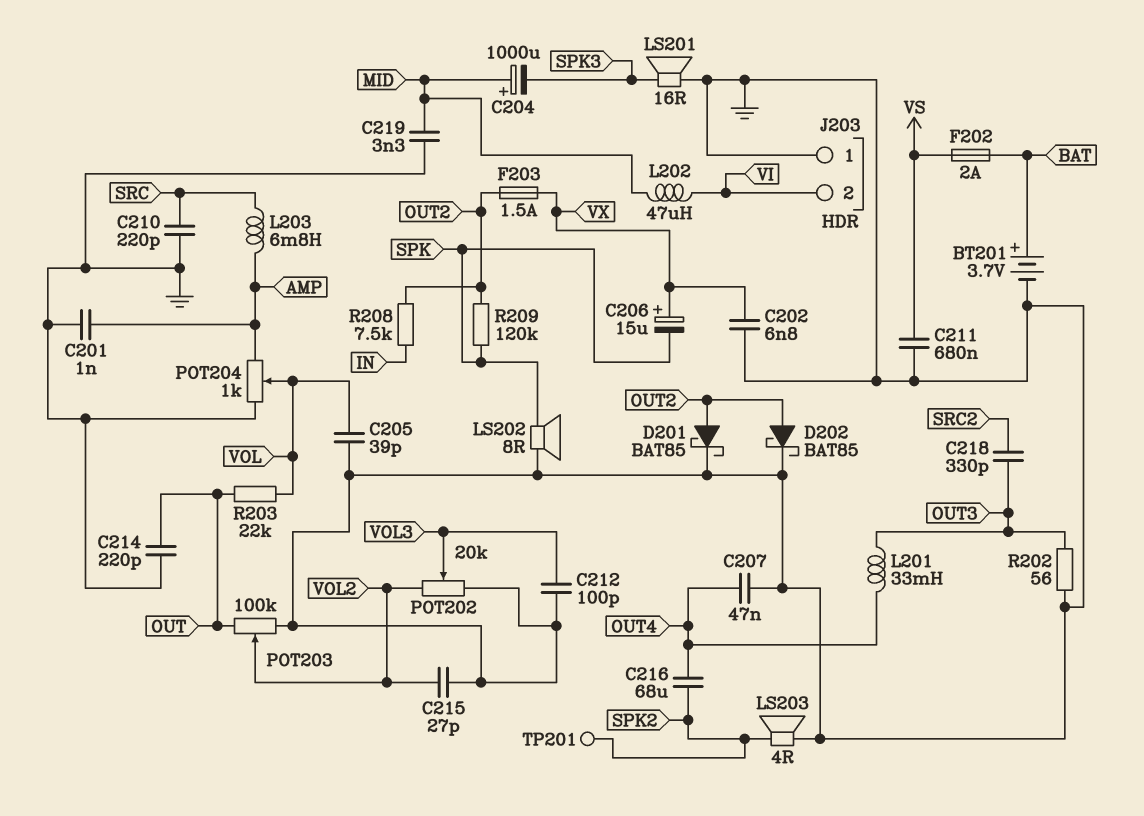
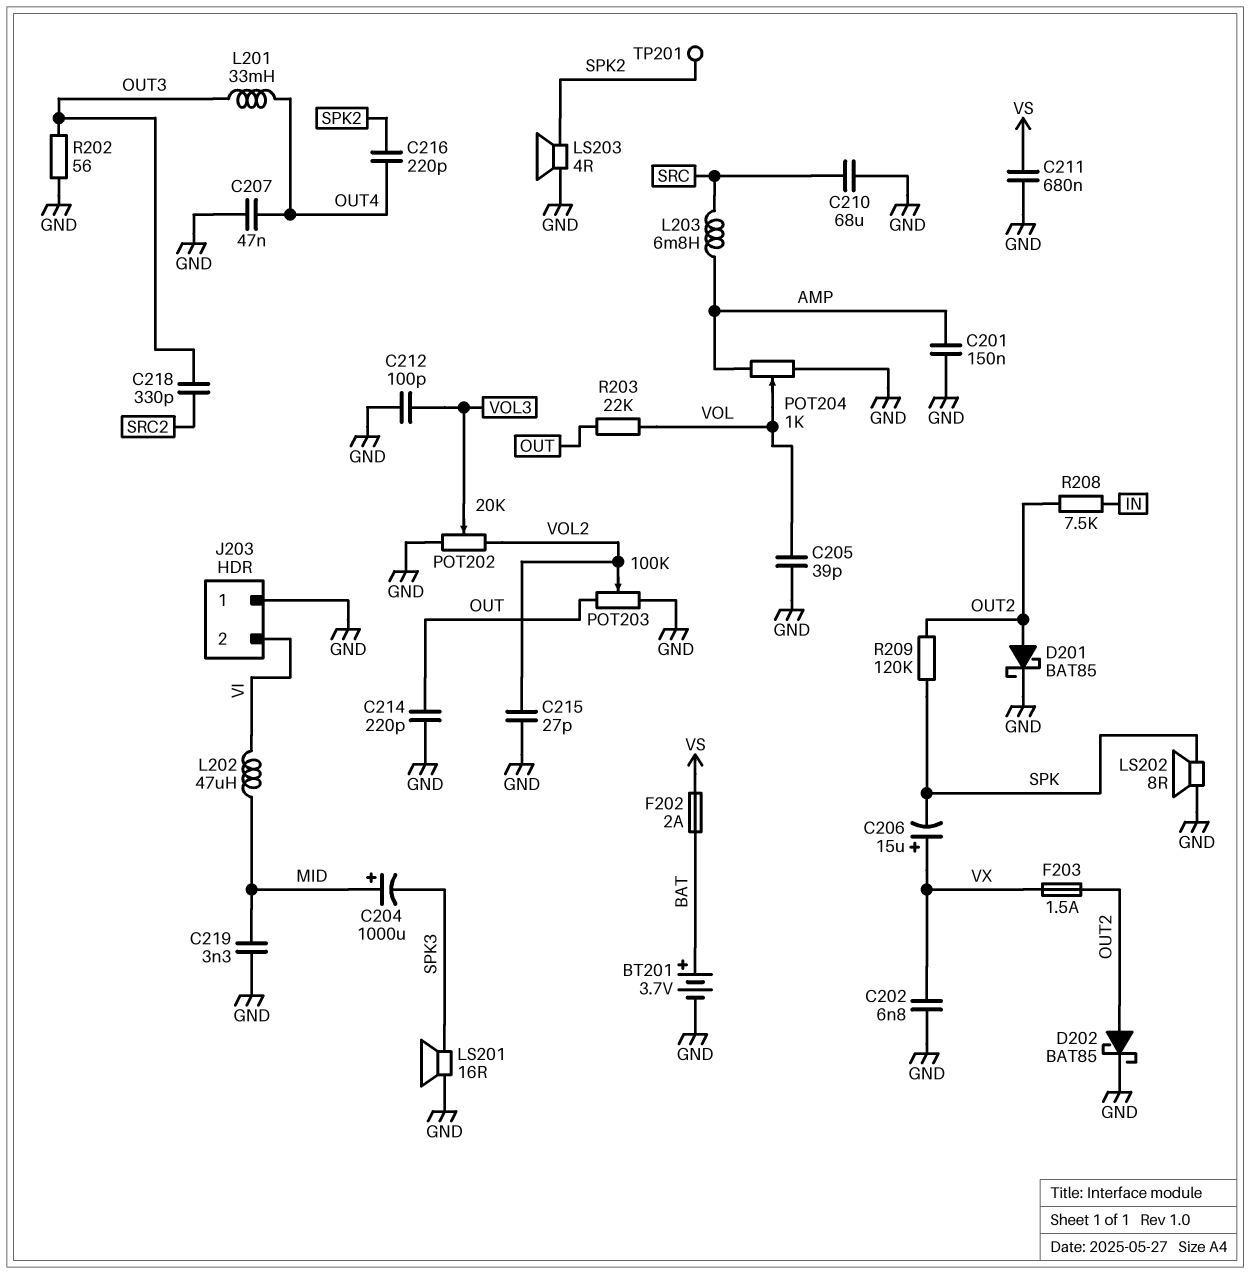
C201: 1nF (AMP, GND) -> 150nF (AMP, GND)
C210: 220pF (GND, SRC) -> 68uF (GND, SRC)
C216: 68uF (OUT4, SPK2) -> 220pF (OUT4, SPK2)

